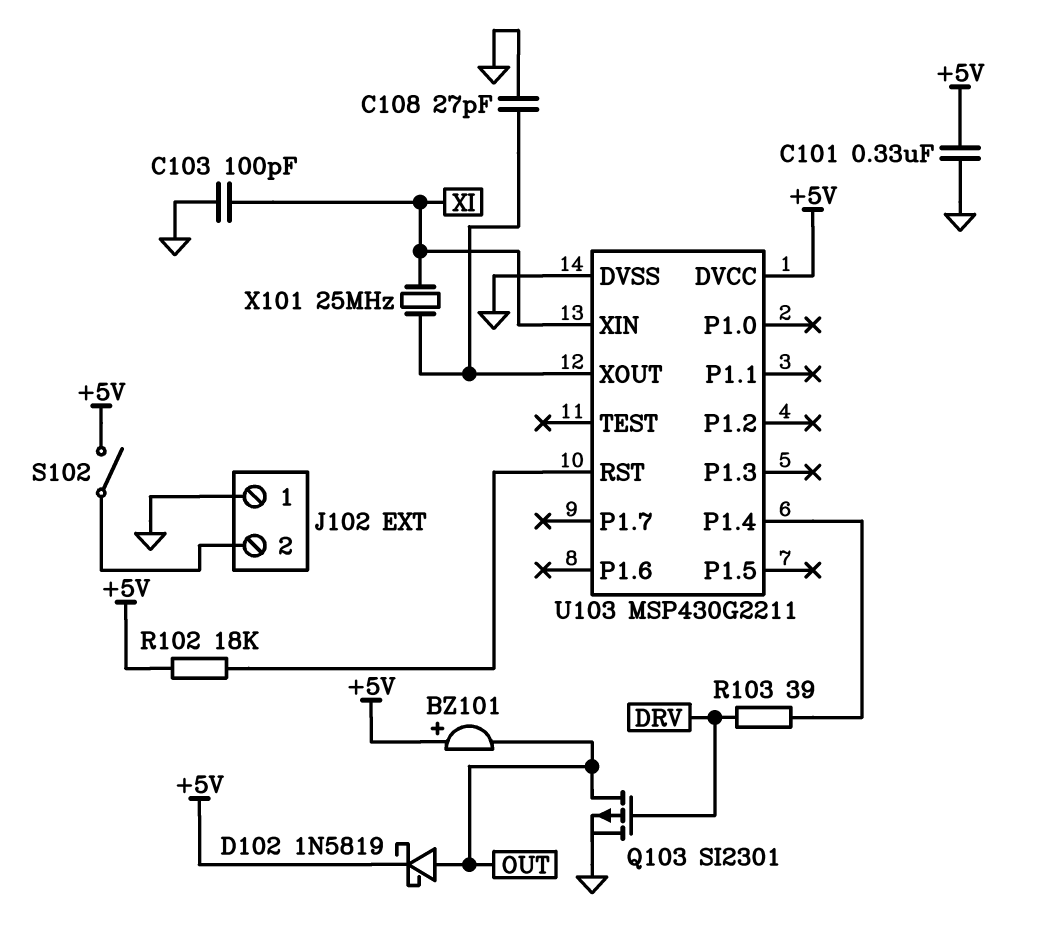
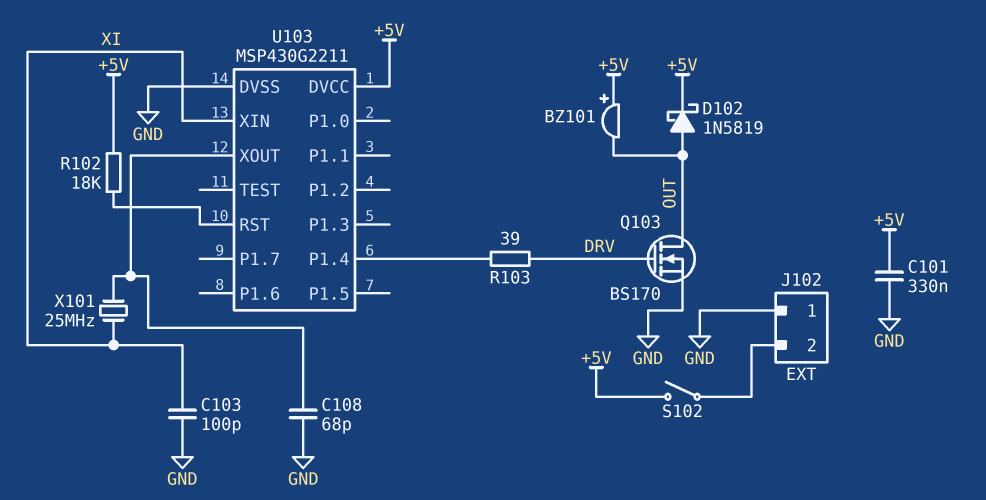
C108: 27pF (GND, U103/XOUT) -> 68pF (GND, U103/XOUT)
Q103: PMOS SI2301 (G DRV, D OUT, S GND) -> NMOS BS170 (G DRV, D OUT, S GND)

